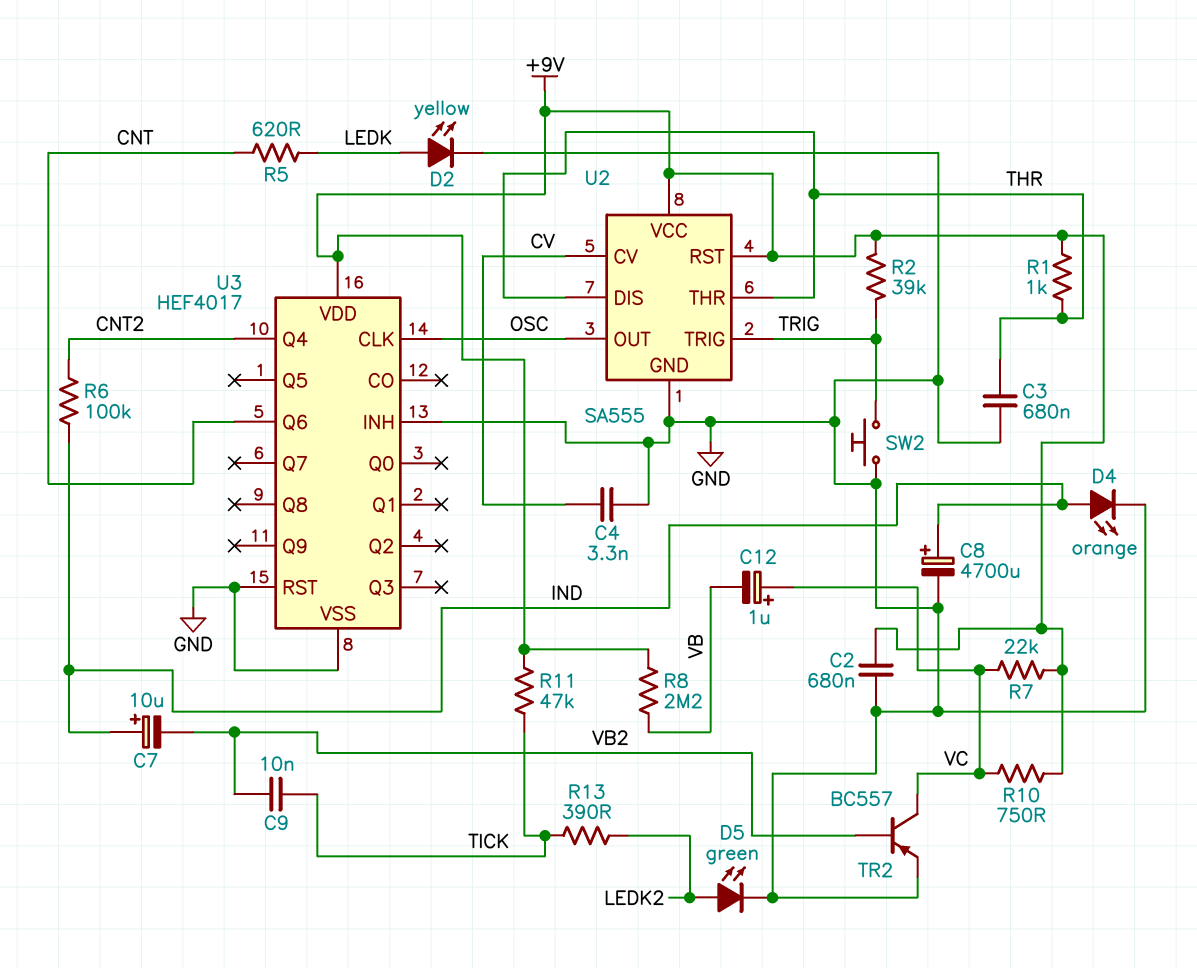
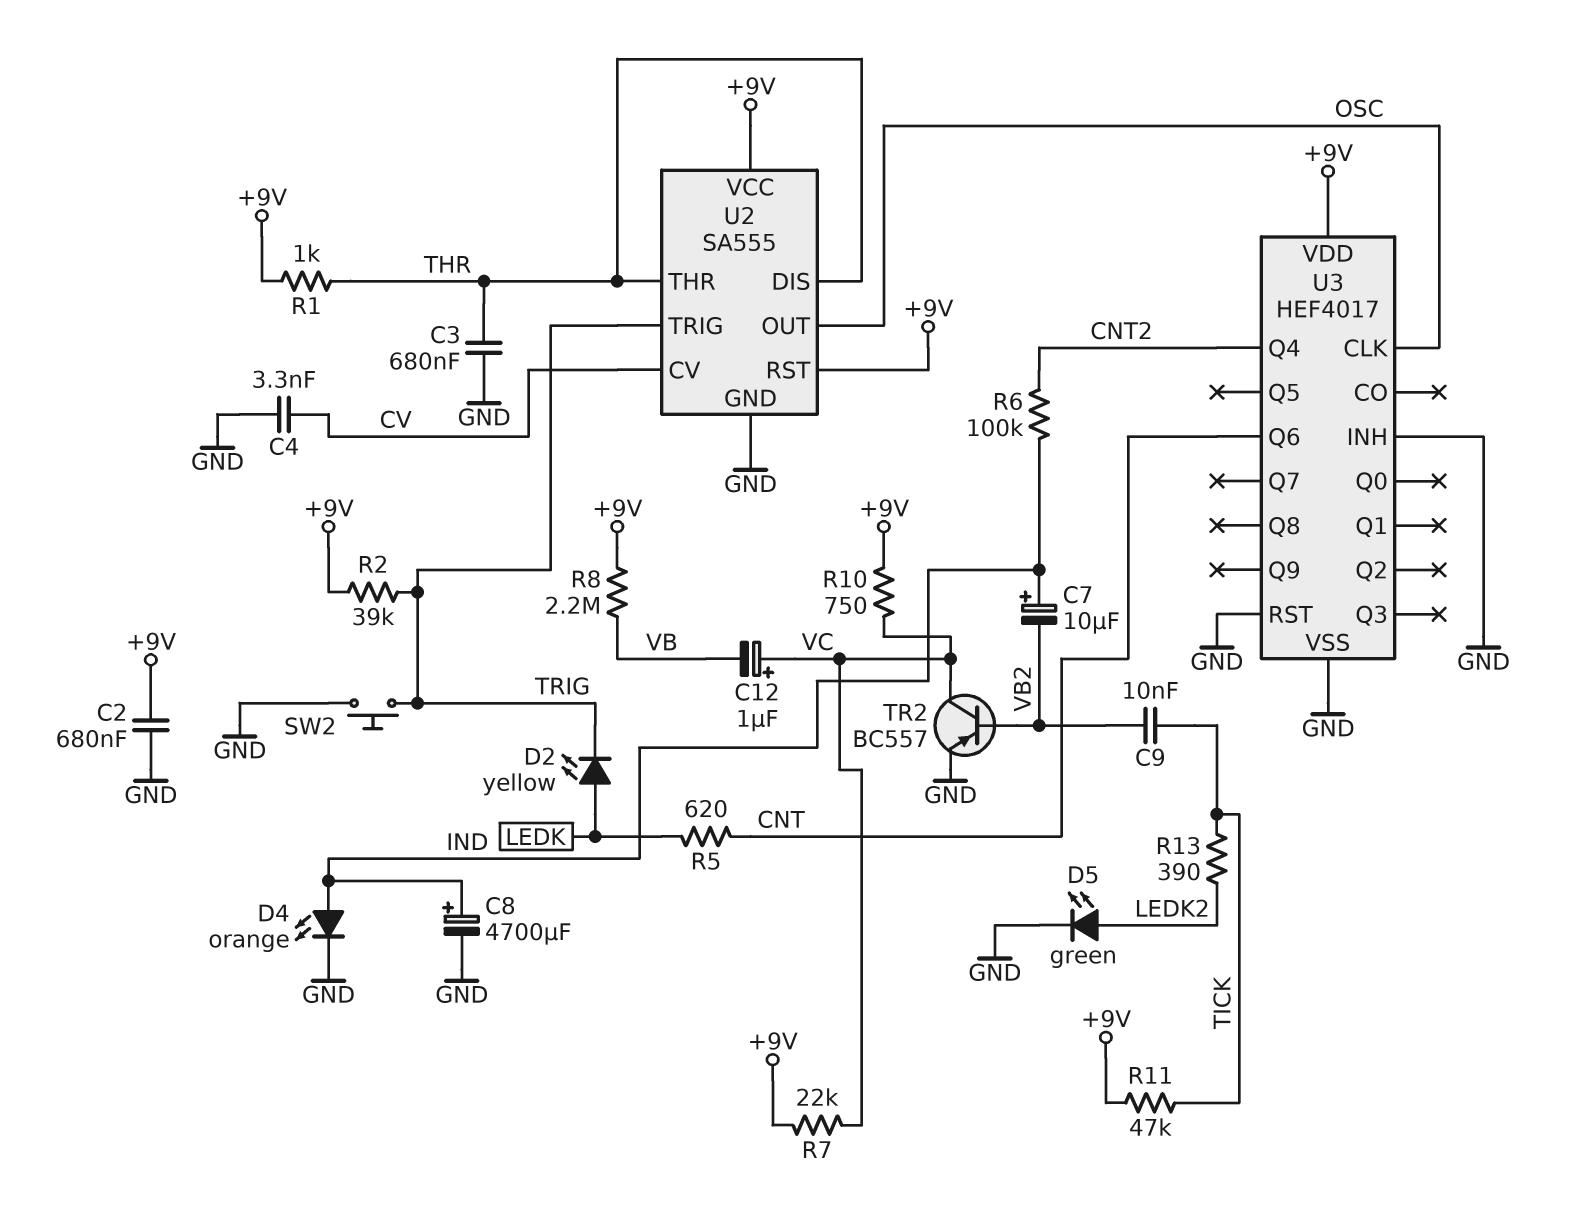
D2: LED yellow (A LEDK, K GND) -> LED yellow (A LEDK, K TRIG)

